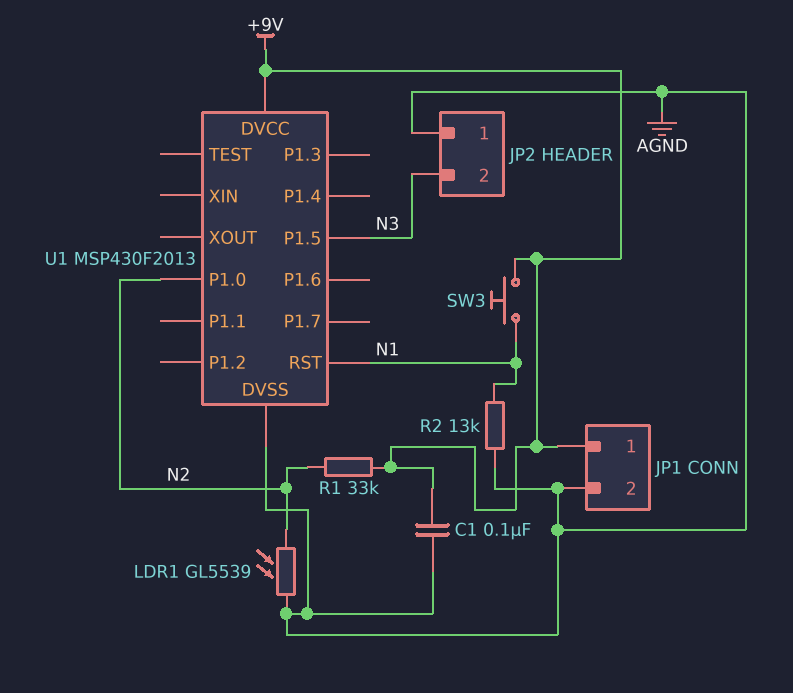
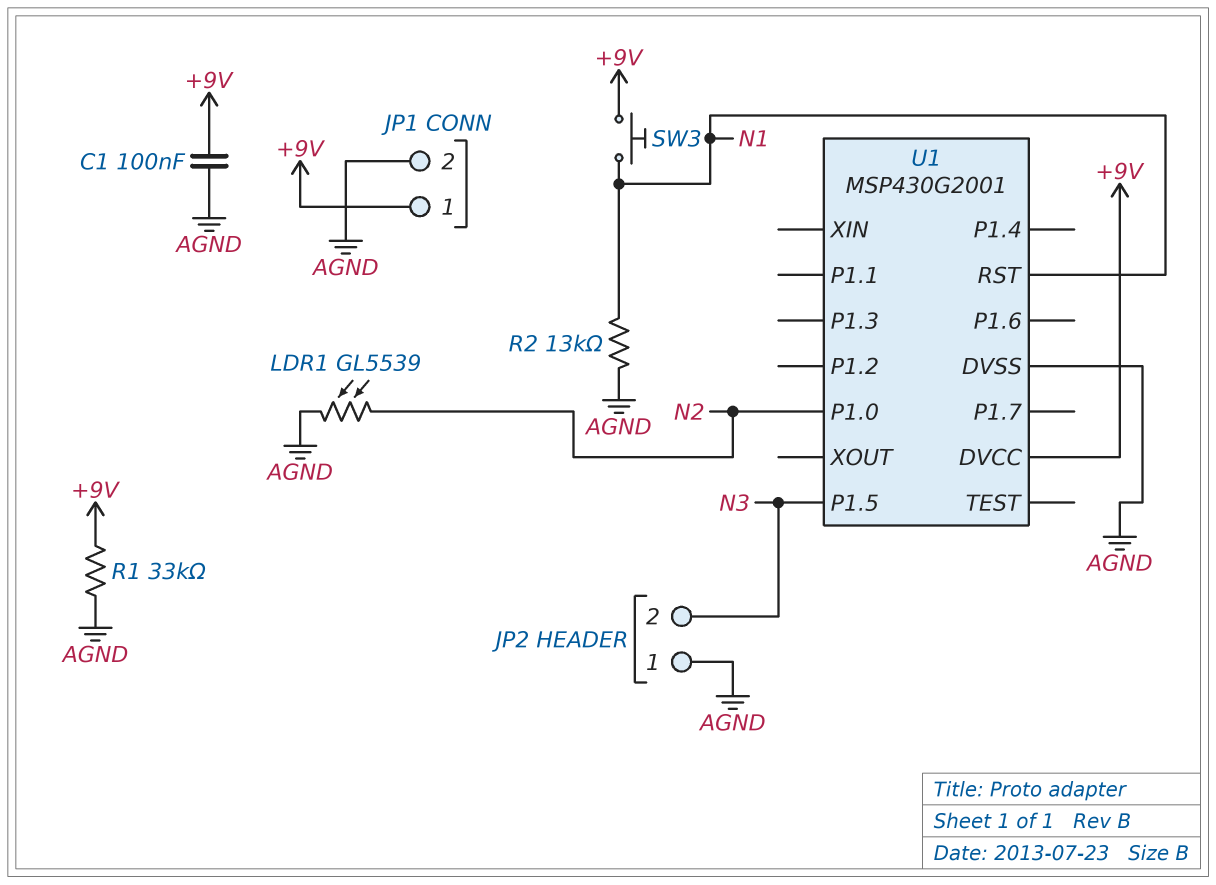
R1: 33k (+9V, N2) -> 33k (+9V, AGND)
U1: MSP430F2013 -> MSP430G2001

